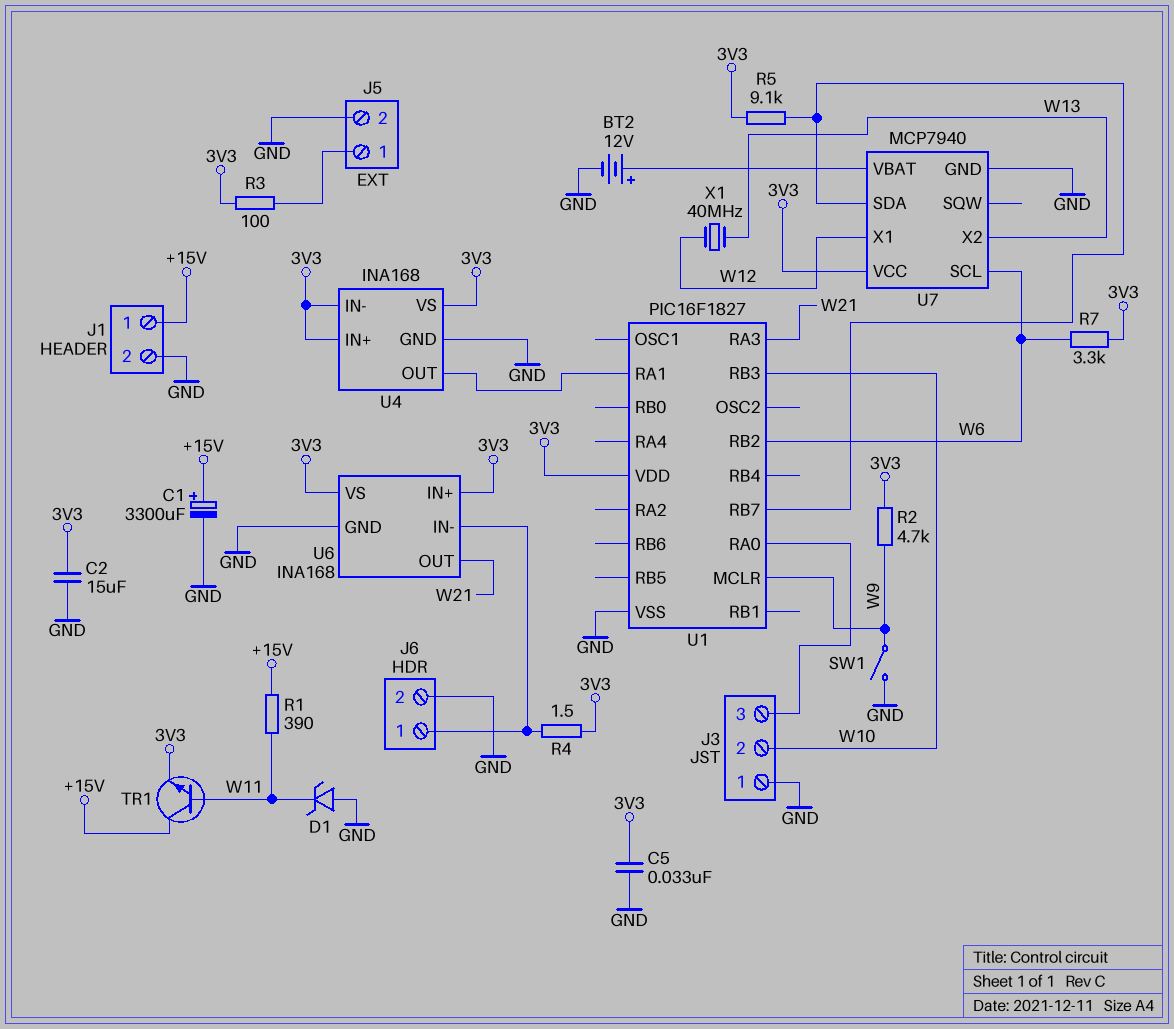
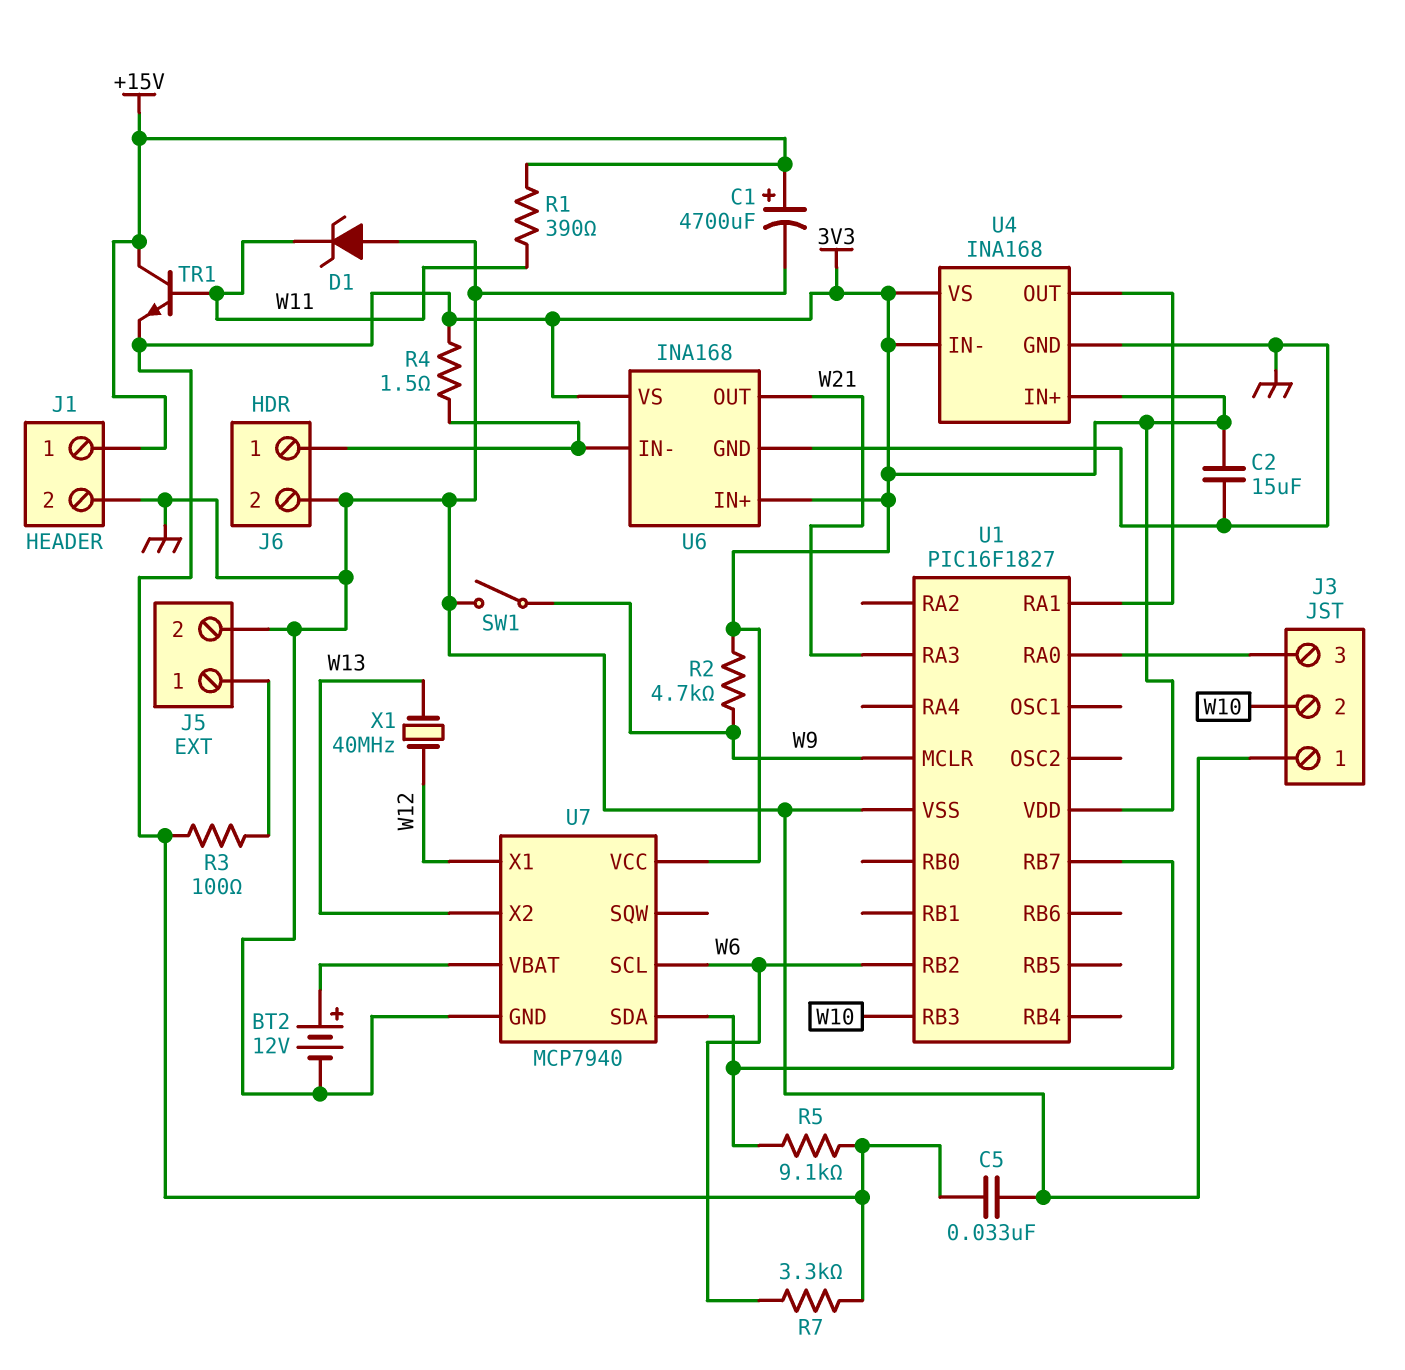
C1: 3300uF (plus +15V, minus GND) -> 4700uF (plus +15V, minus GND)

